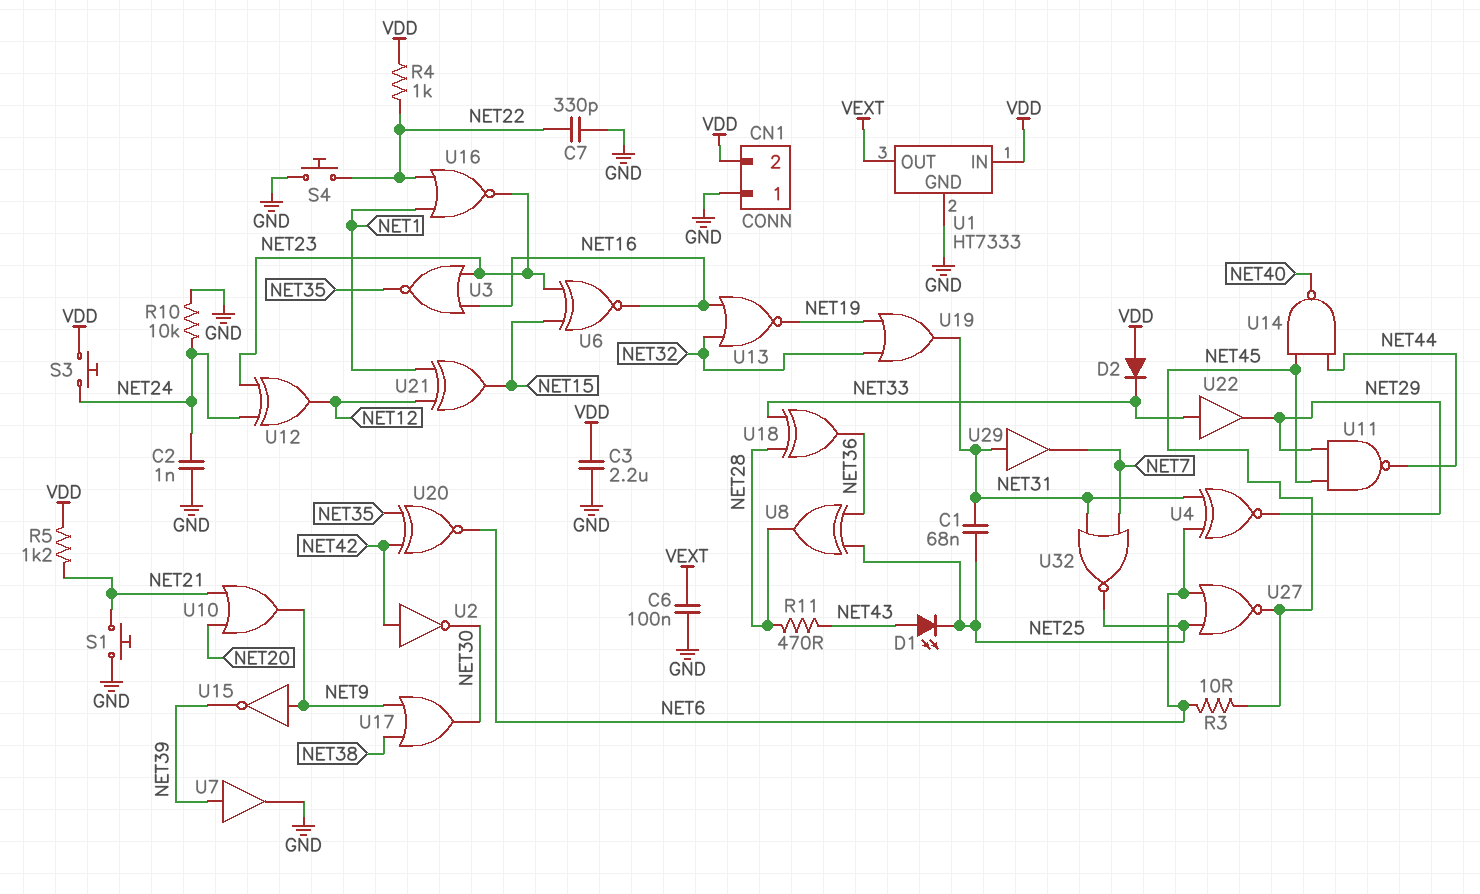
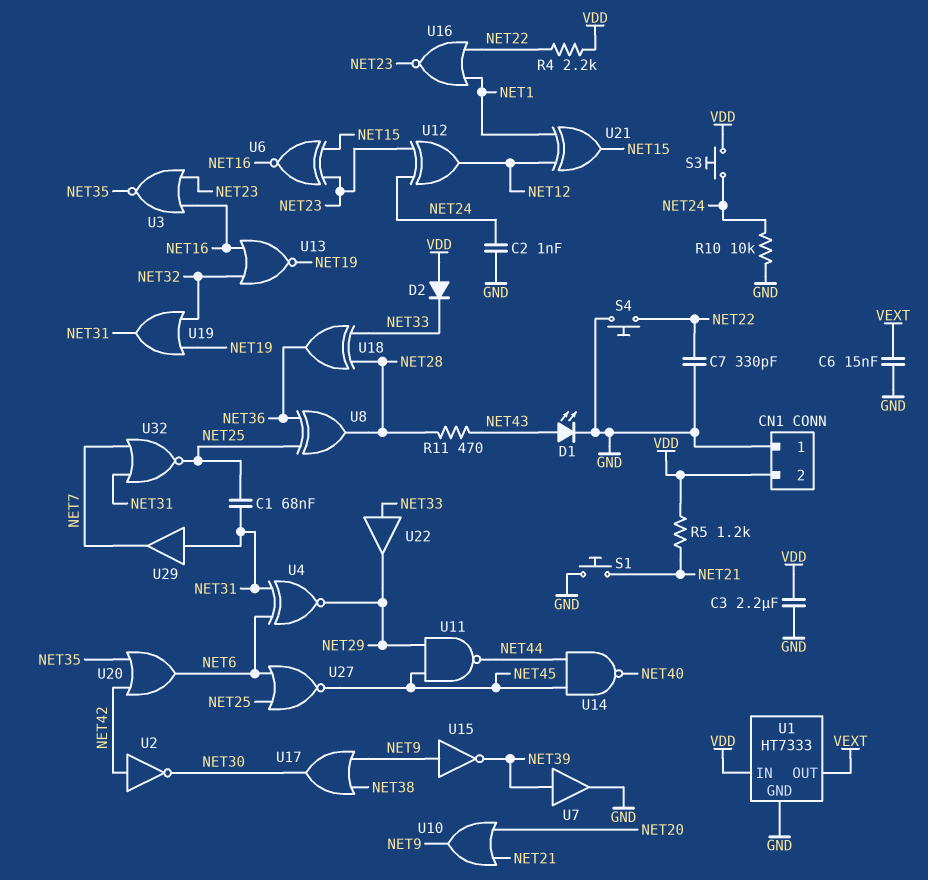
C6: 100nF (GND, VEXT) -> 15nF (GND, VEXT)
D1: LED (A NET43, K NET25) -> LED (A NET43, K GND)
R3: 10 (NET6, NET45) -> none
R4: 1k (NET22, VDD) -> 2.2k (NET22, VDD)
U20: XNOR (in NET35, in NET42, out NET6) -> OR (in NET35, in NET42, out NET6)

